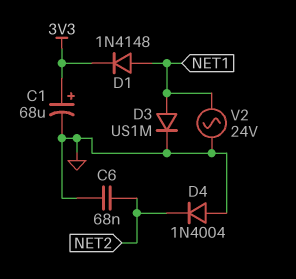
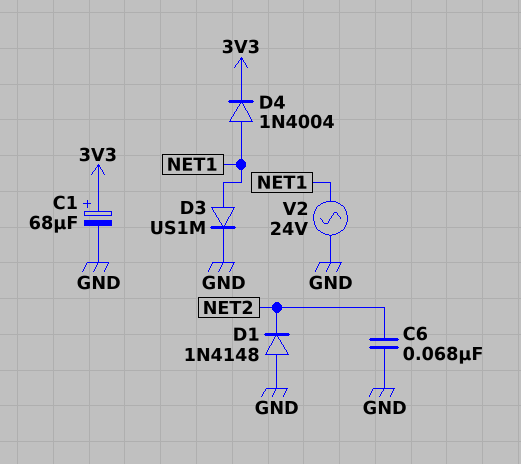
D1: diode 1N4148 (A NET1, K 3V3) -> diode 1N4148 (A GND, K NET2)
D4: diode 1N4004 (A GND, K NET2) -> diode 1N4004 (A NET1, K 3V3)

